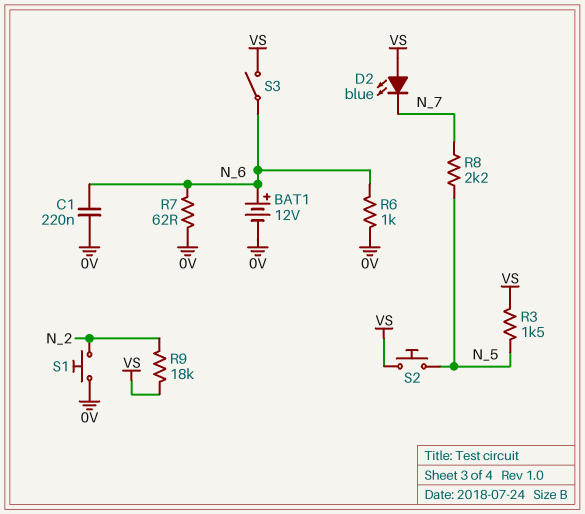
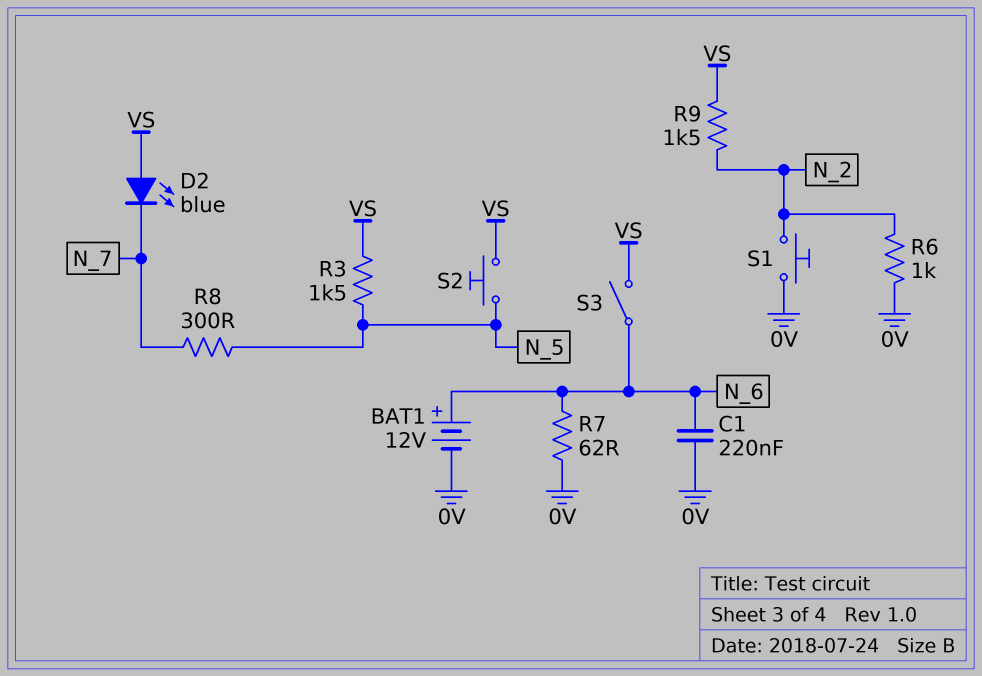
R6: 1k (0V, N_6) -> 1k (0V, N_2)
R8: 2.2k (N_5, N_7) -> 300 (N_5, N_7)
R9: 18k (N_2, VS) -> 1.5k (N_2, VS)

